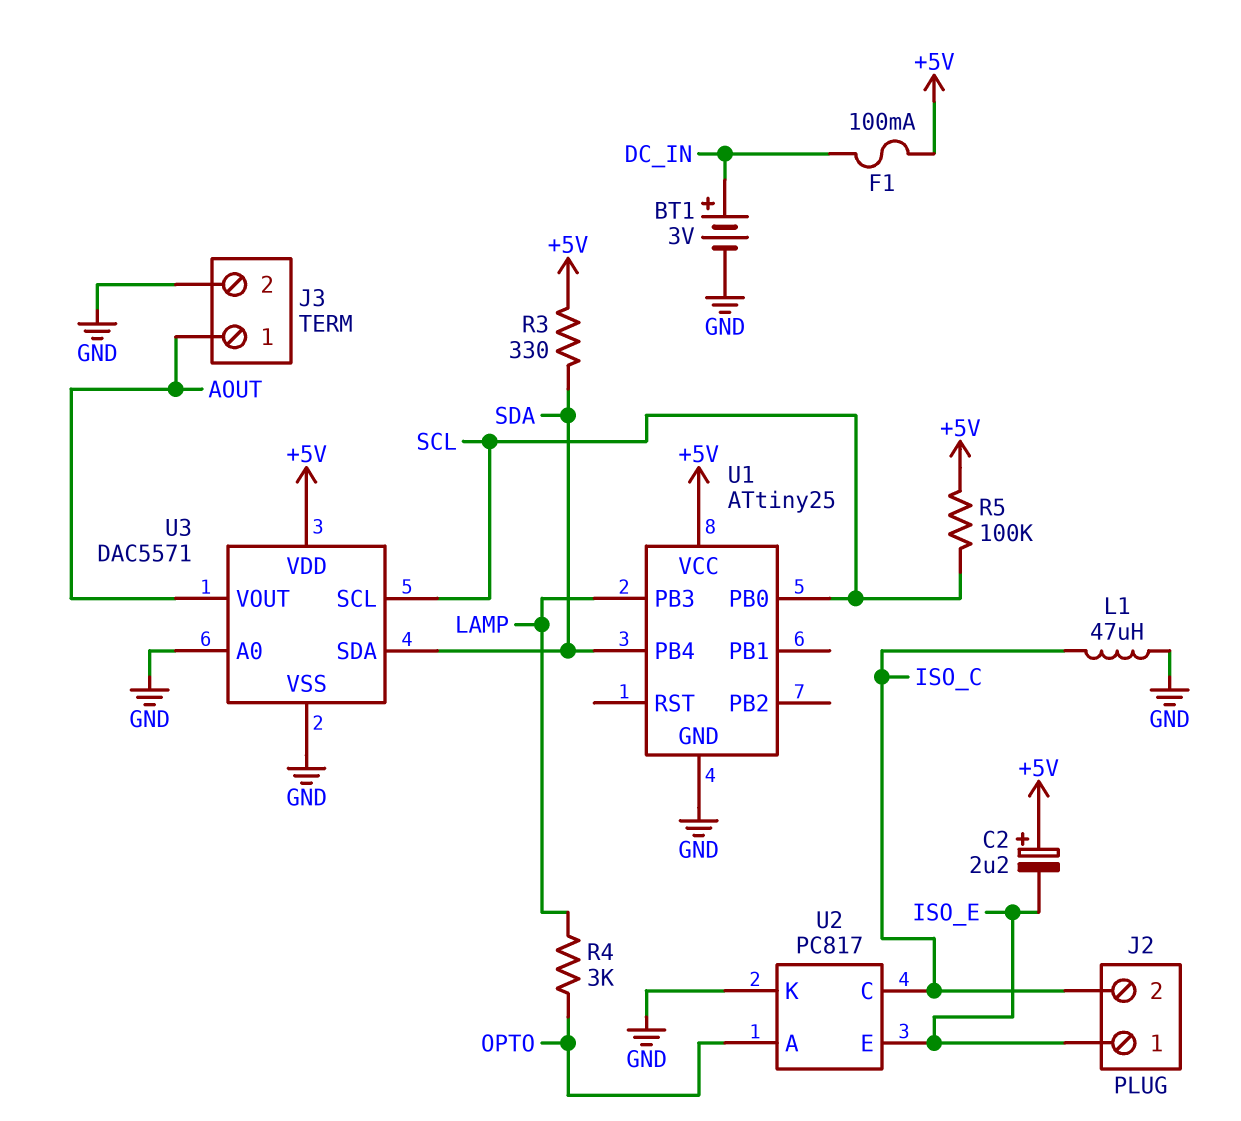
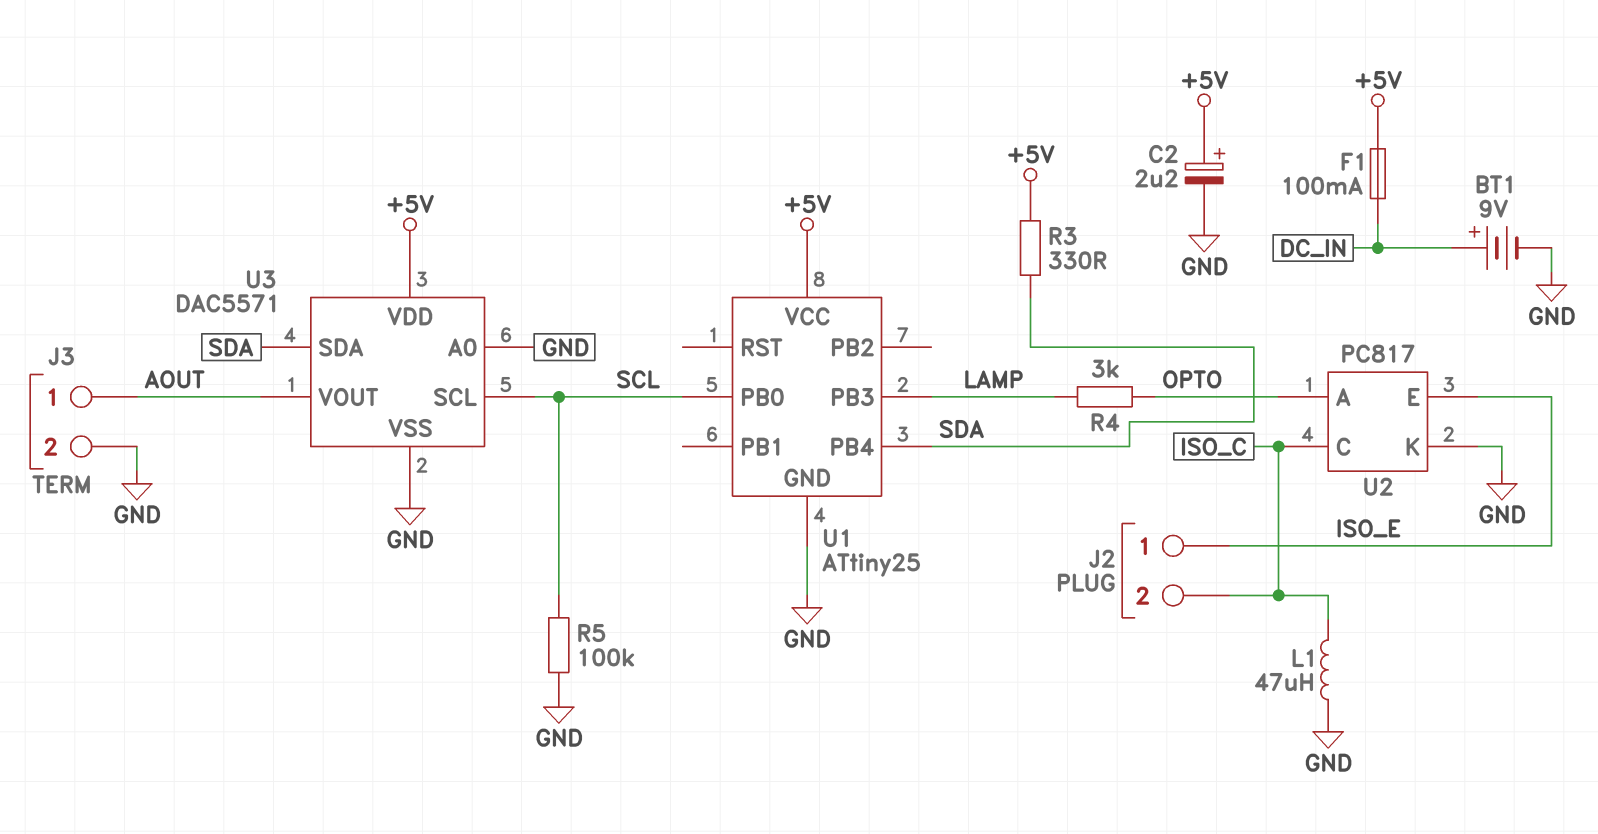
BT1: 3V (plus DC_IN, minus GND) -> 9V (plus DC_IN, minus GND)
C2: 2.2uF (plus +5V, minus ISO_E) -> 2.2uF (plus +5V, minus GND)
R5: 100k (+5V, SCL) -> 100k (GND, SCL)

